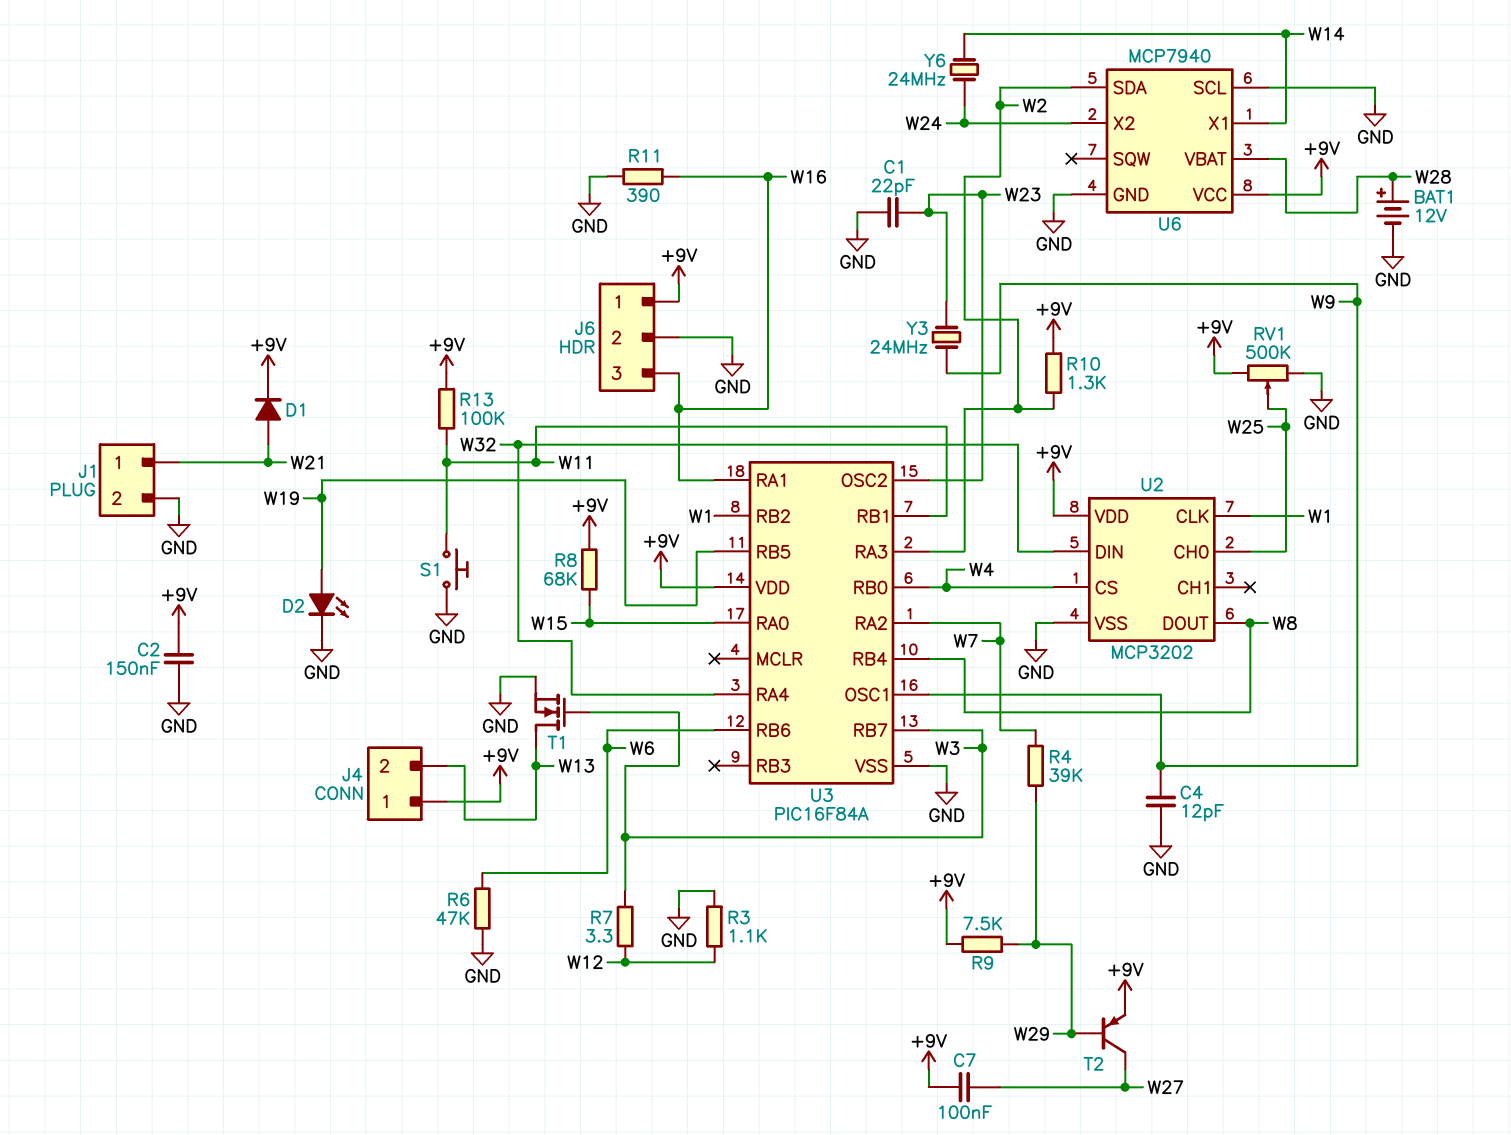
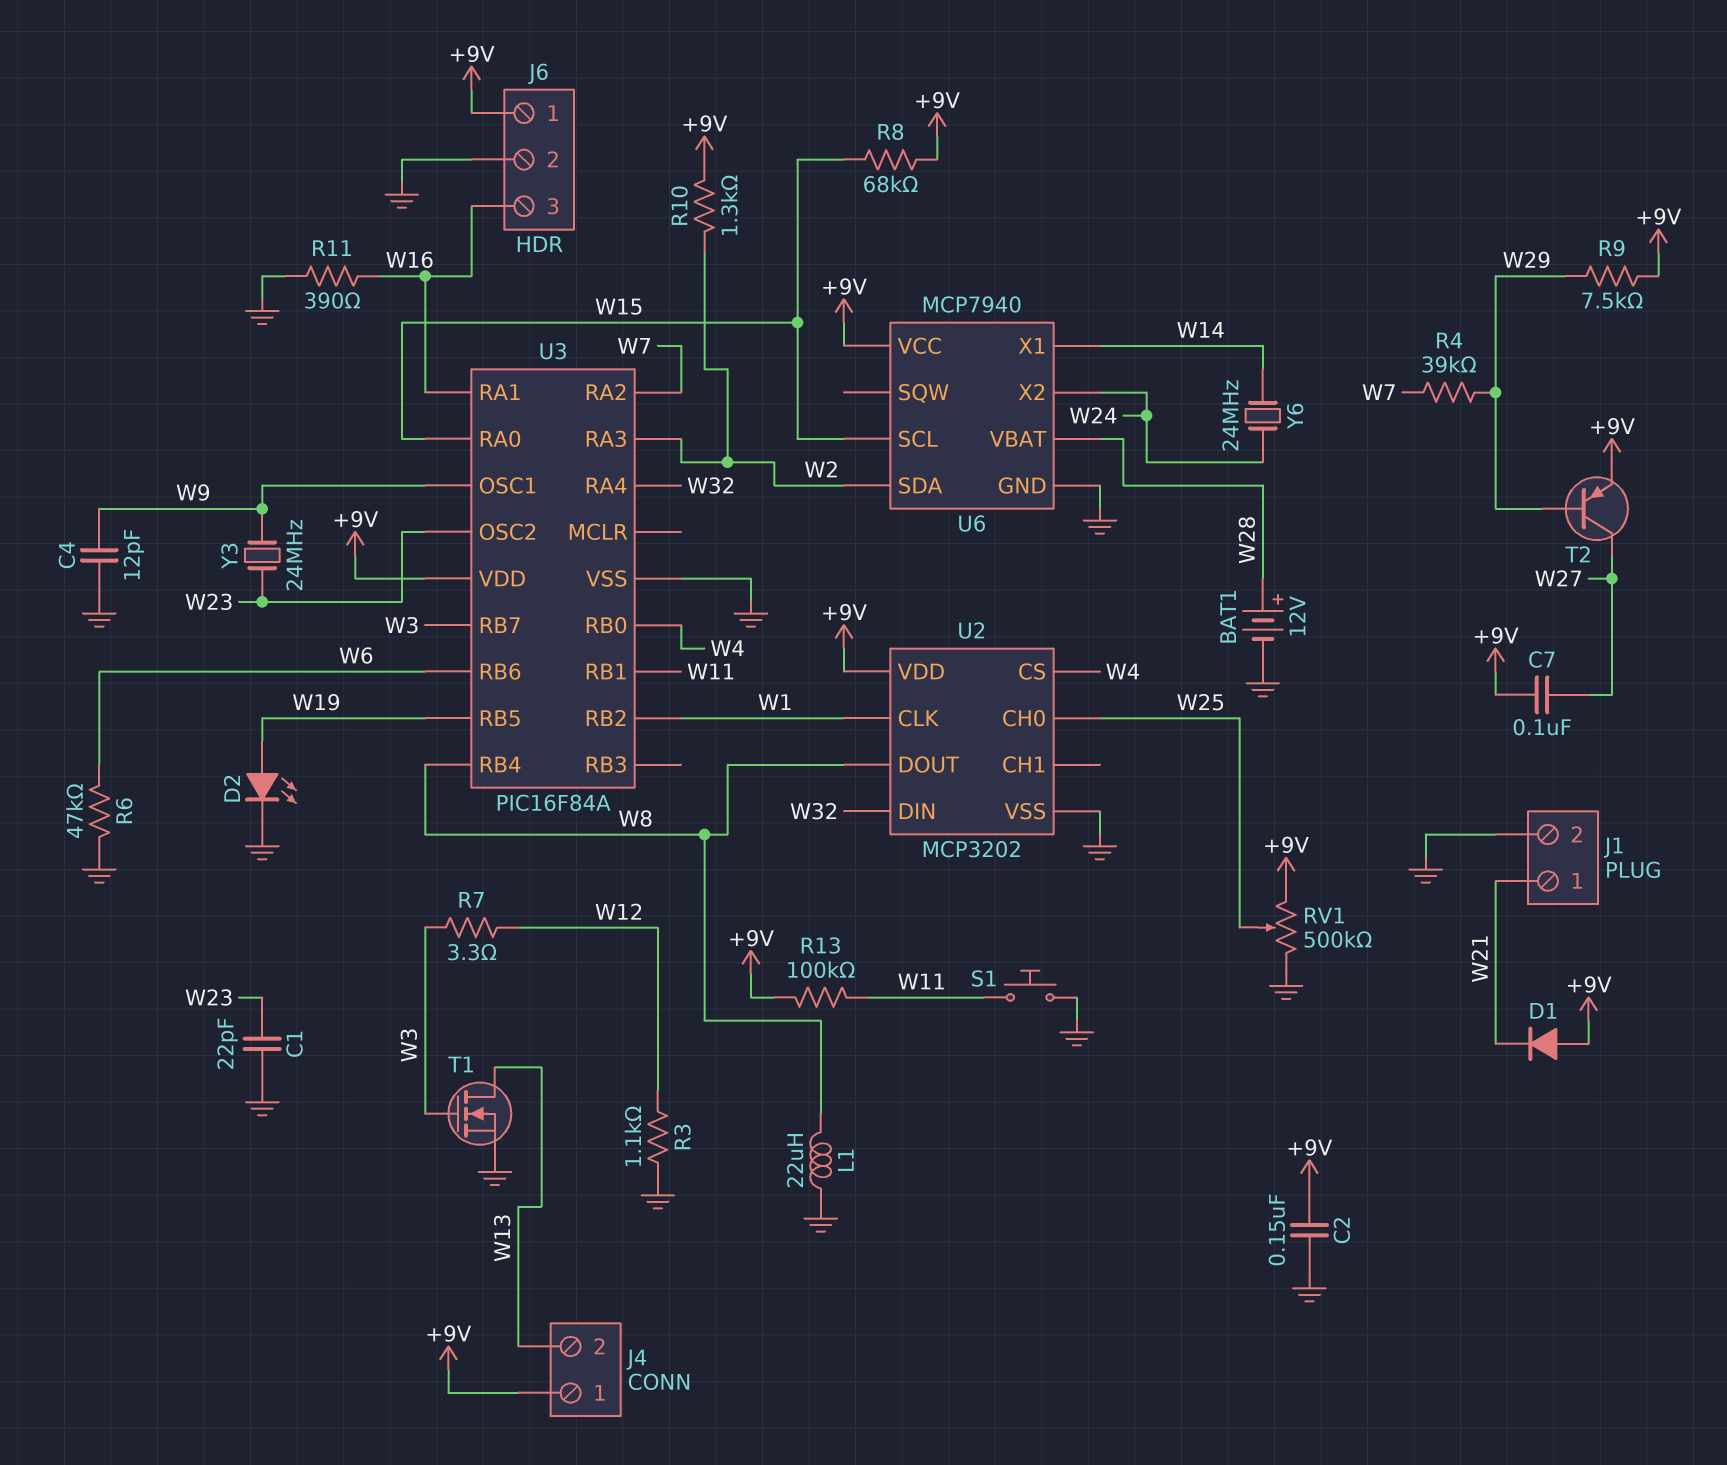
D1: diode (A W21, K +9V) -> diode (A +9V, K W21)
L1: none -> 22uH (GND, W8)
U6 pin SCL: GND -> W15

